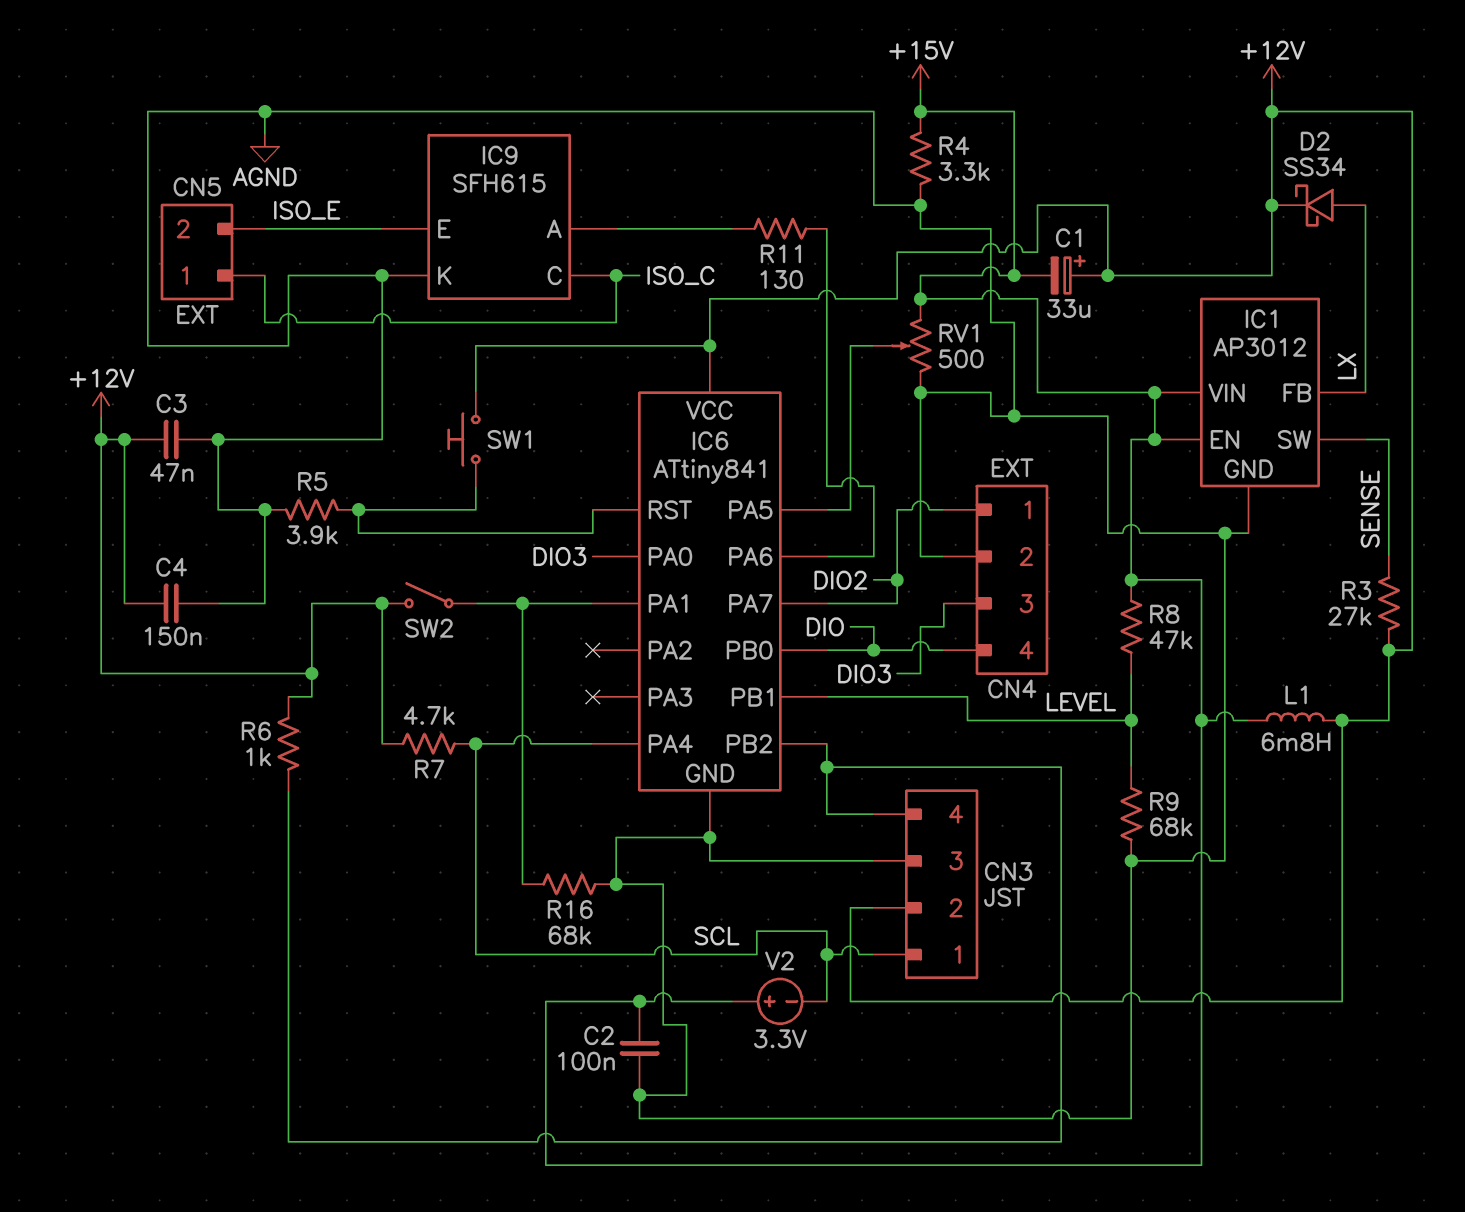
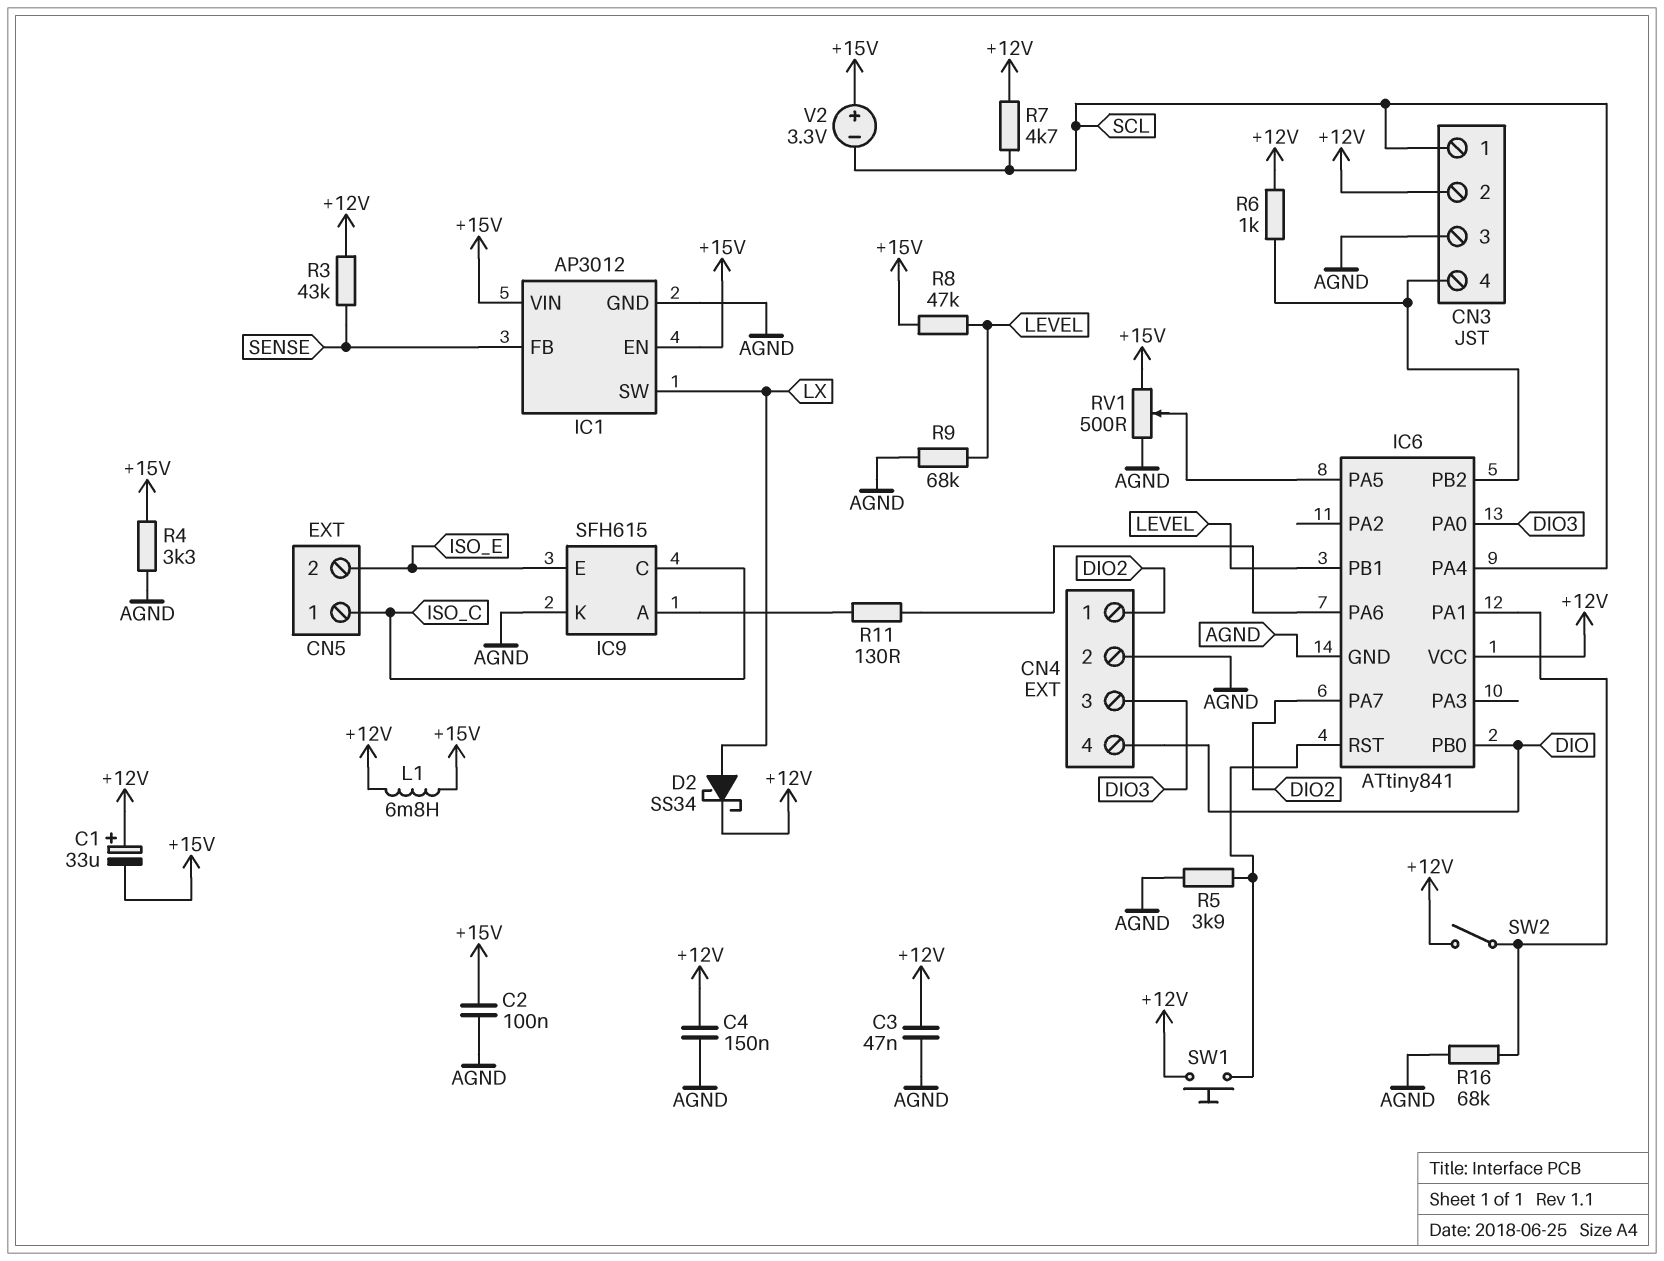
IC1 pin FB: LX -> SENSE
IC1 pin SW: SENSE -> LX
R3: 27k (+12V, SENSE) -> 43k (+12V, SENSE)

